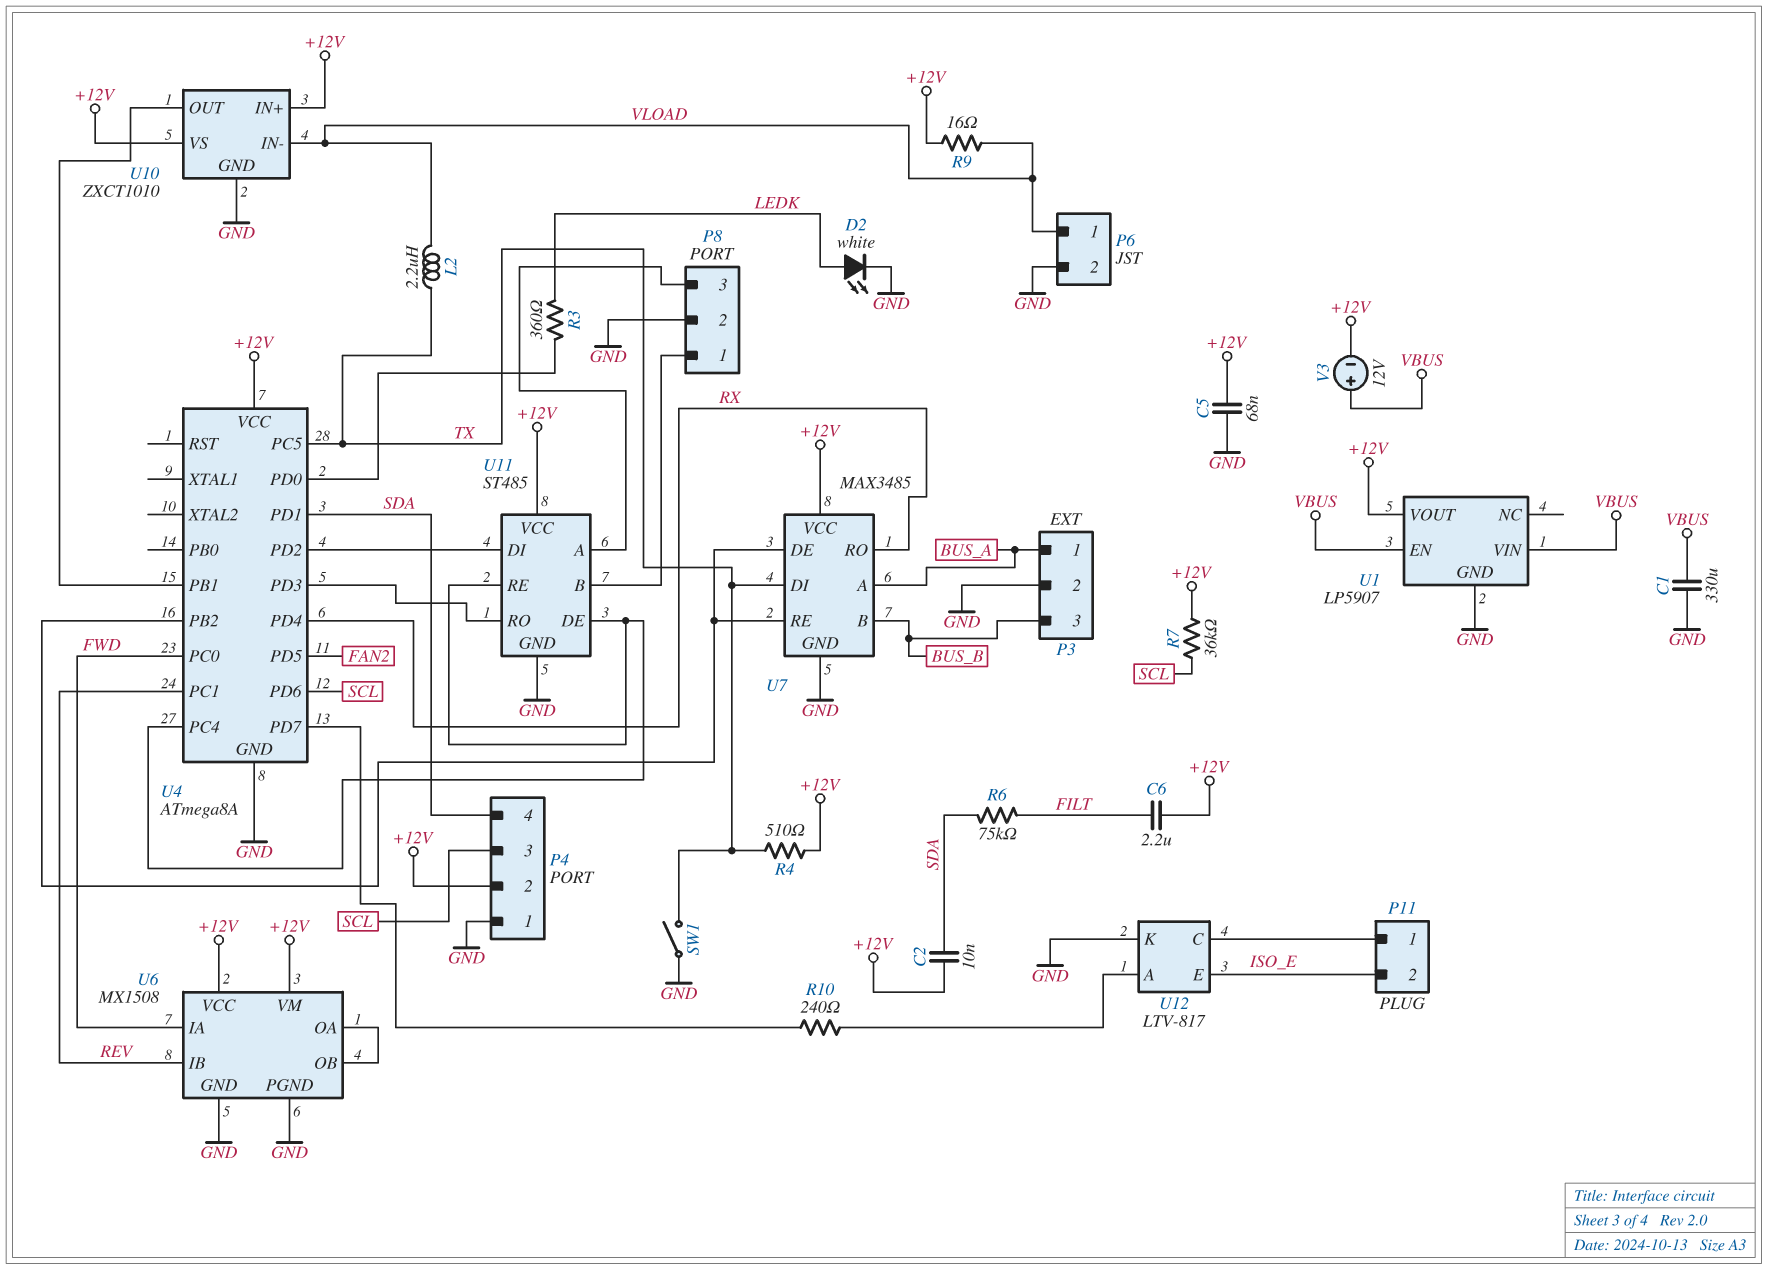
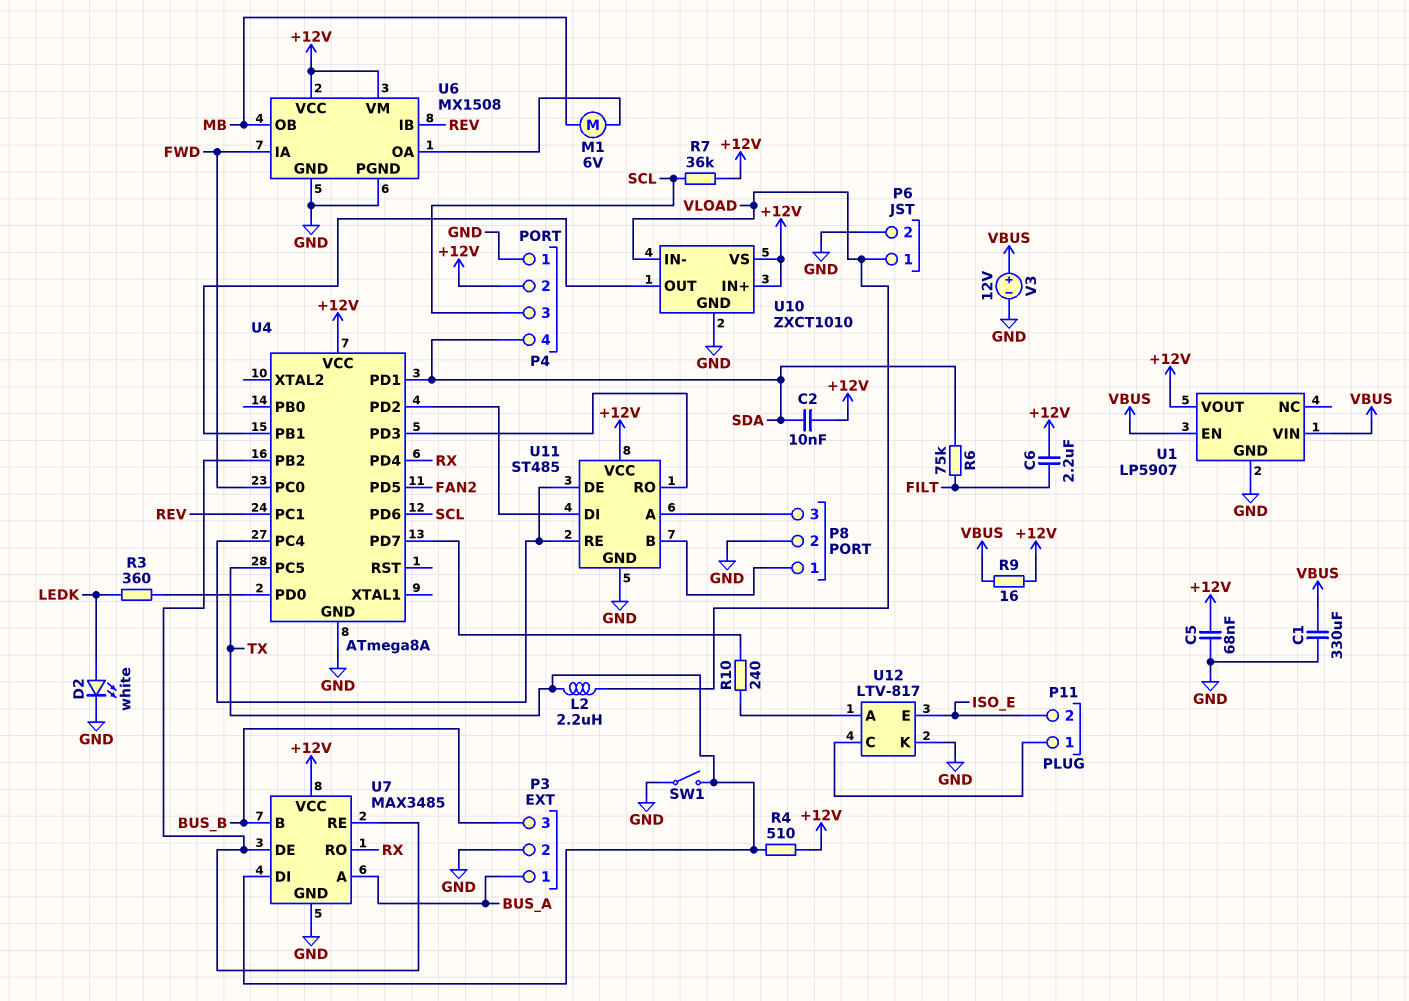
M1: none -> motor 6V (MB, U6/OA)
R9: 16 (+12V, VLOAD) -> 16 (+12V, VBUS)
U6 pin OB: U6/OA -> MB
V3: 12V (plus VBUS, minus +12V) -> 12V (plus VBUS, minus GND)

